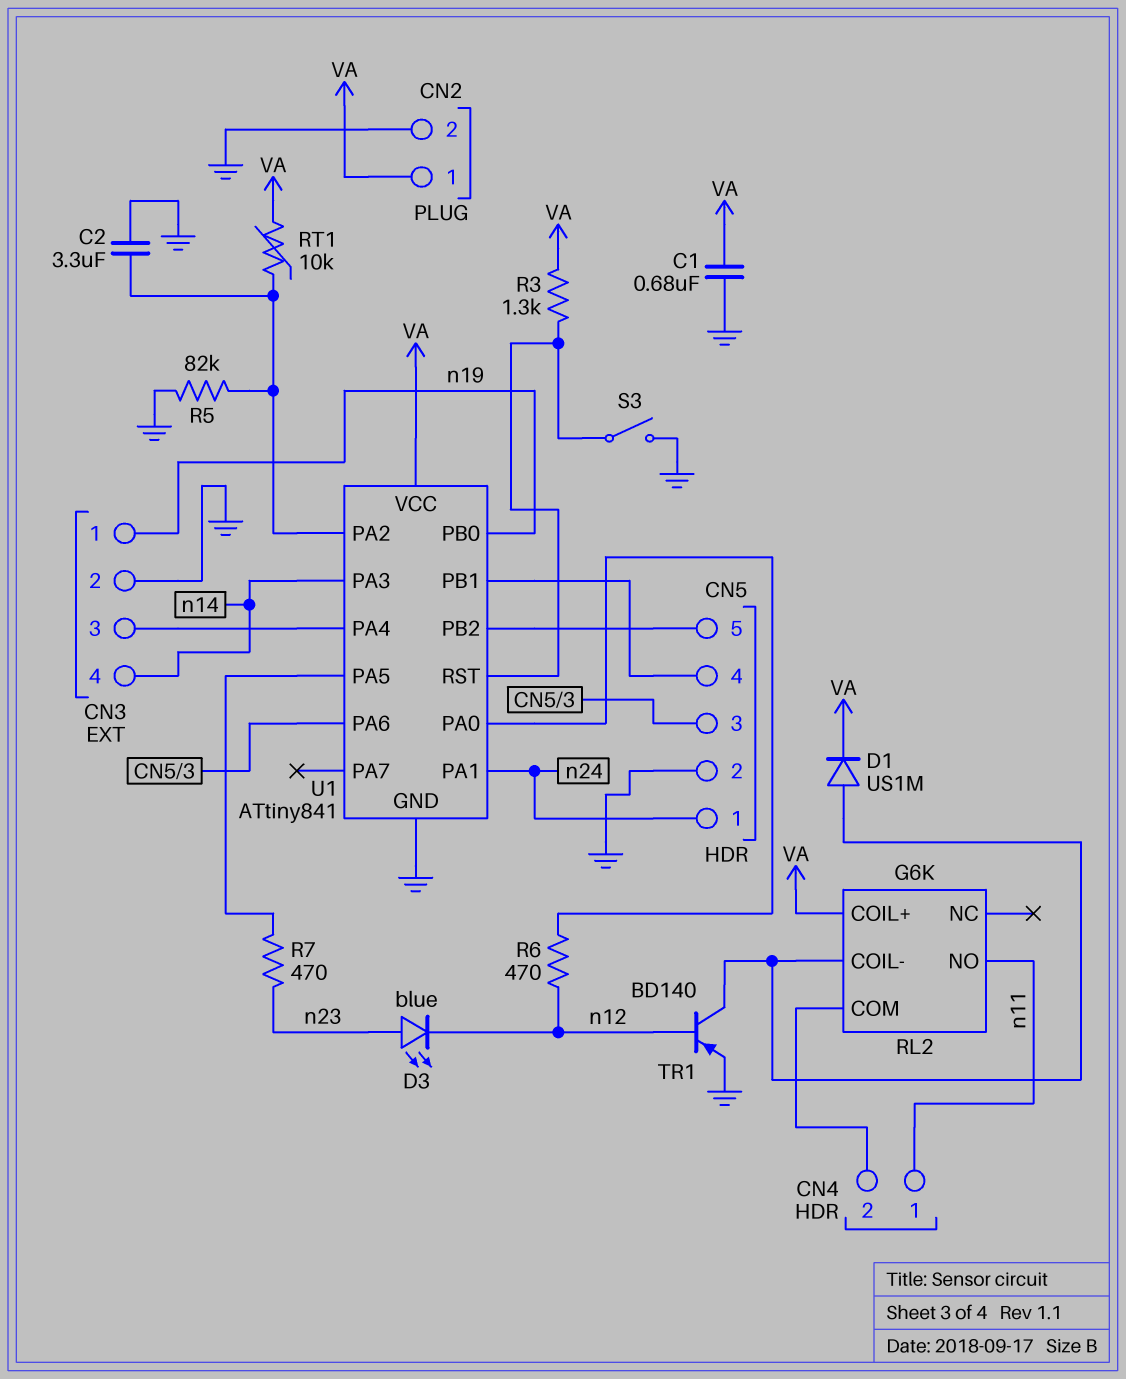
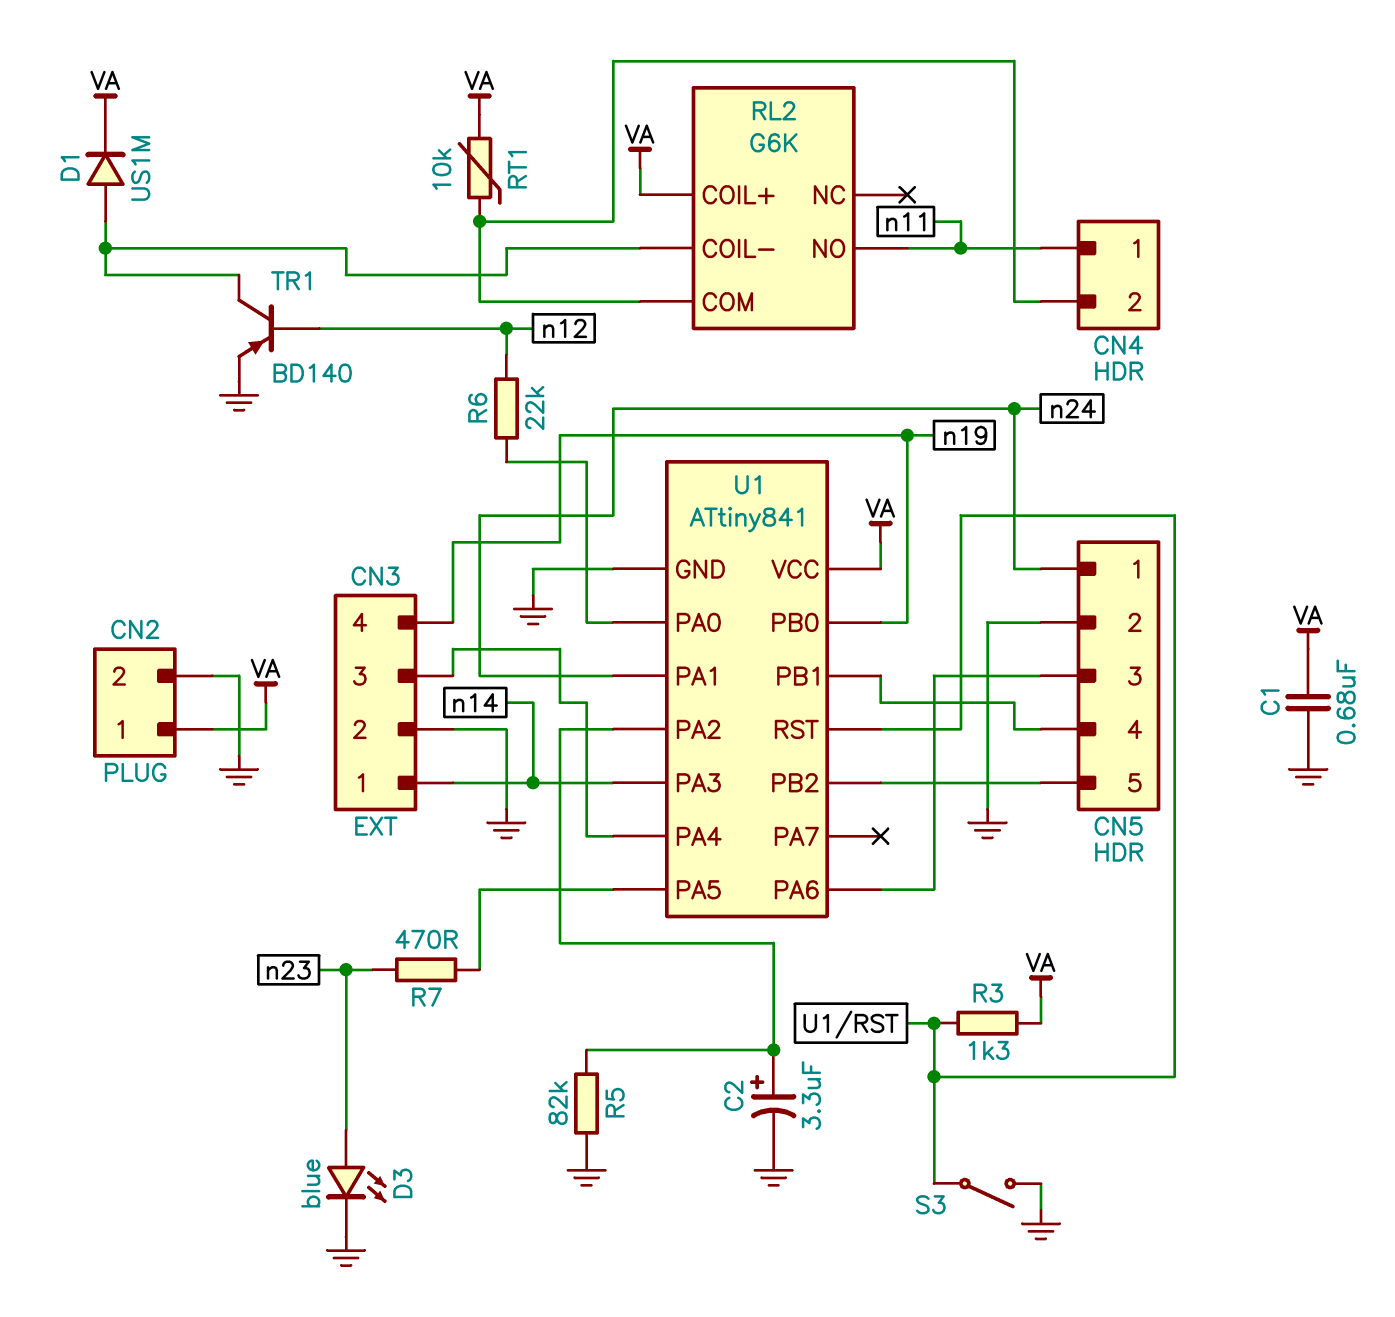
C2: 3.3uF (GND, U1/PA2) -> 3.3uF (plus U1/PA2, minus GND)
CN3 pin 1: n19 -> n14
CN3 pin 4: n14 -> n19
D3: LED blue (A n23, K n12) -> LED blue (A n23, K GND)
R6: 470 (U1/PA0, n12) -> 22k (U1/PA0, n12)
RT1: 10k (U1/PA2, VA) -> 10k (CN4/2, VA)

